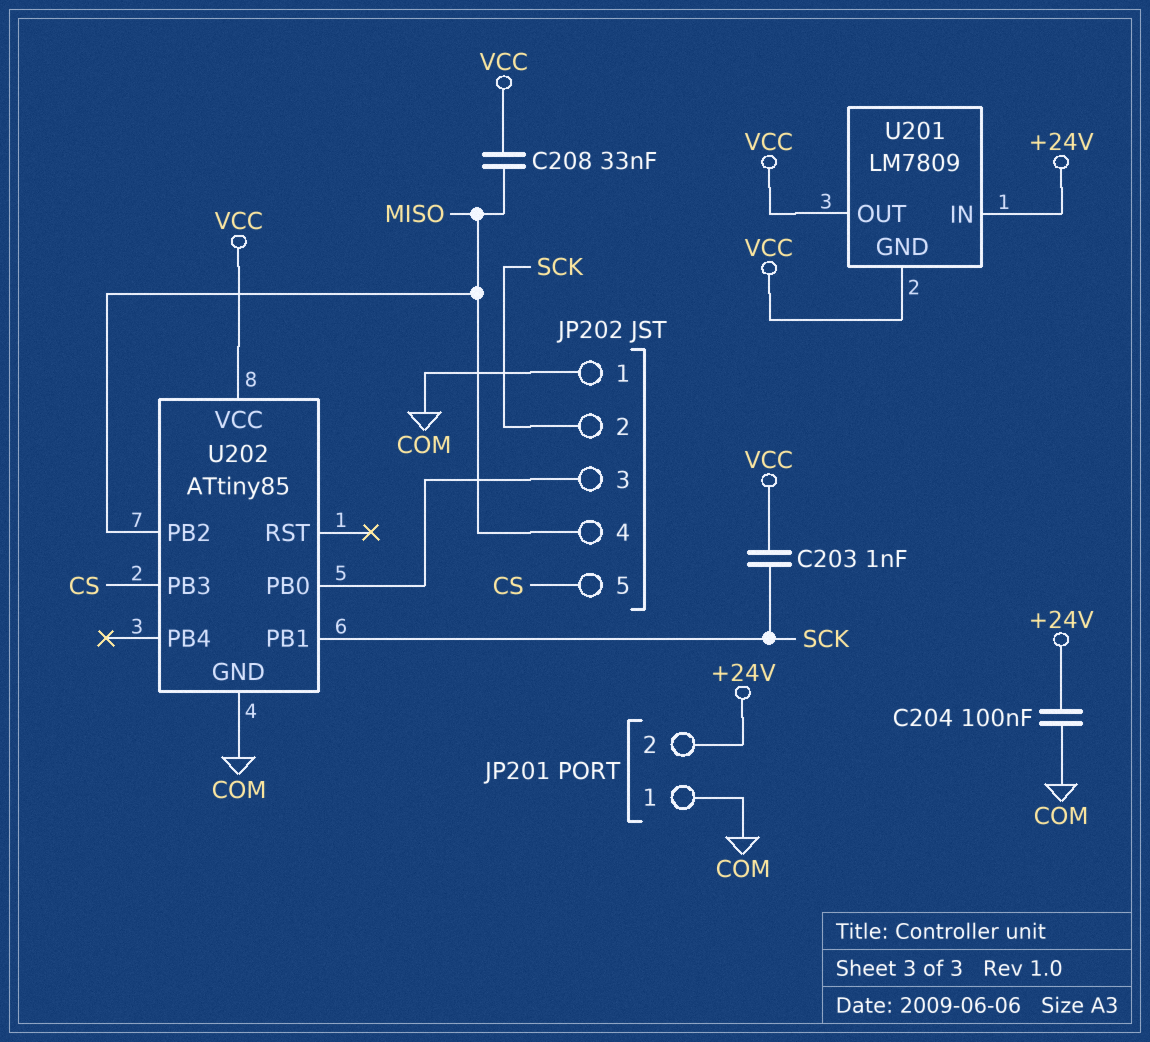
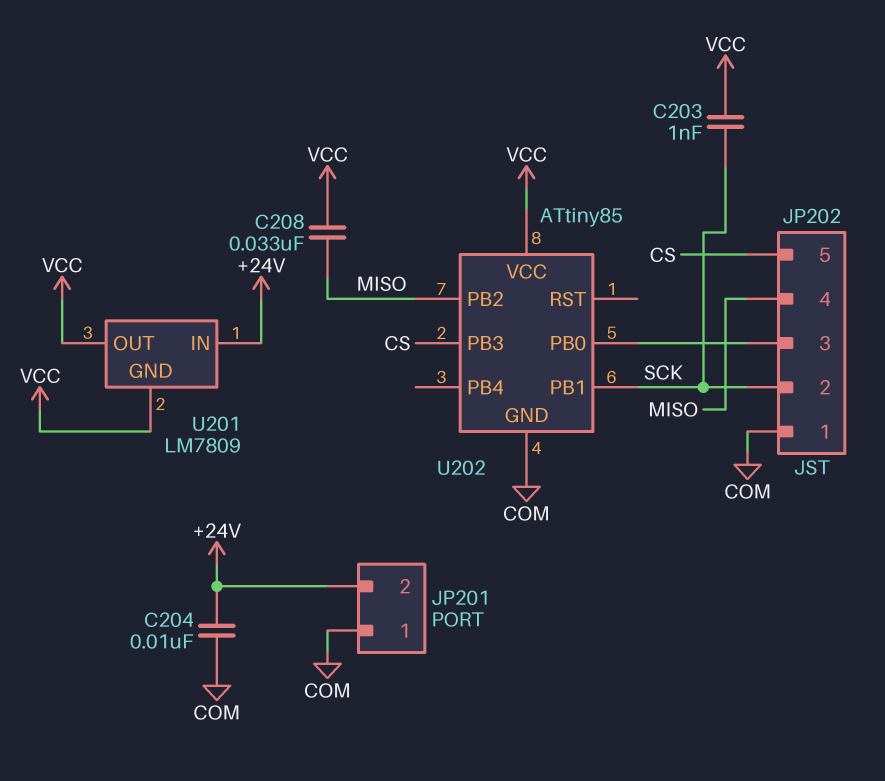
C204: 100nF (+24V, COM) -> 10nF (+24V, COM)

